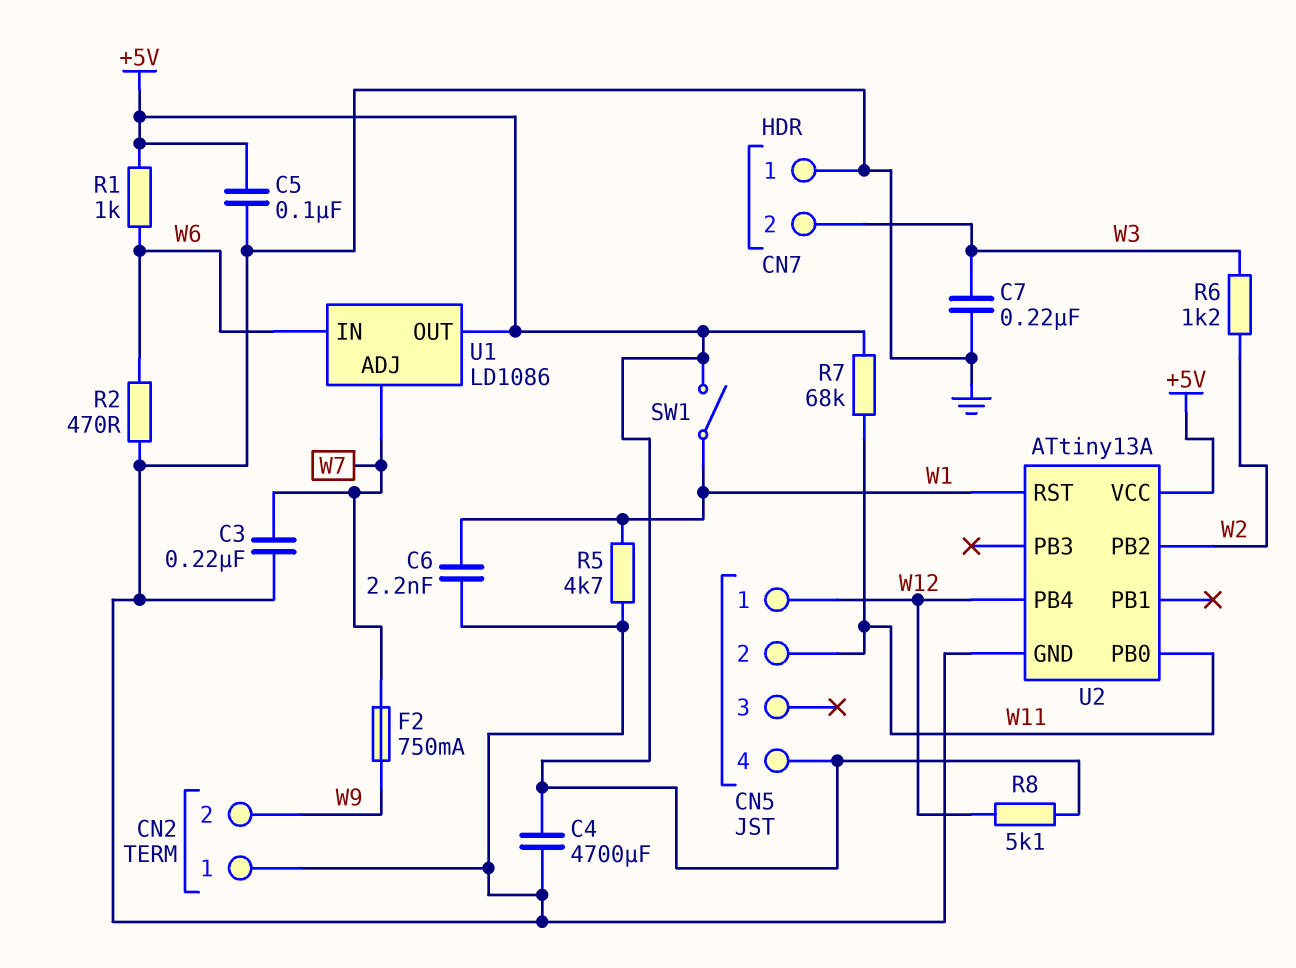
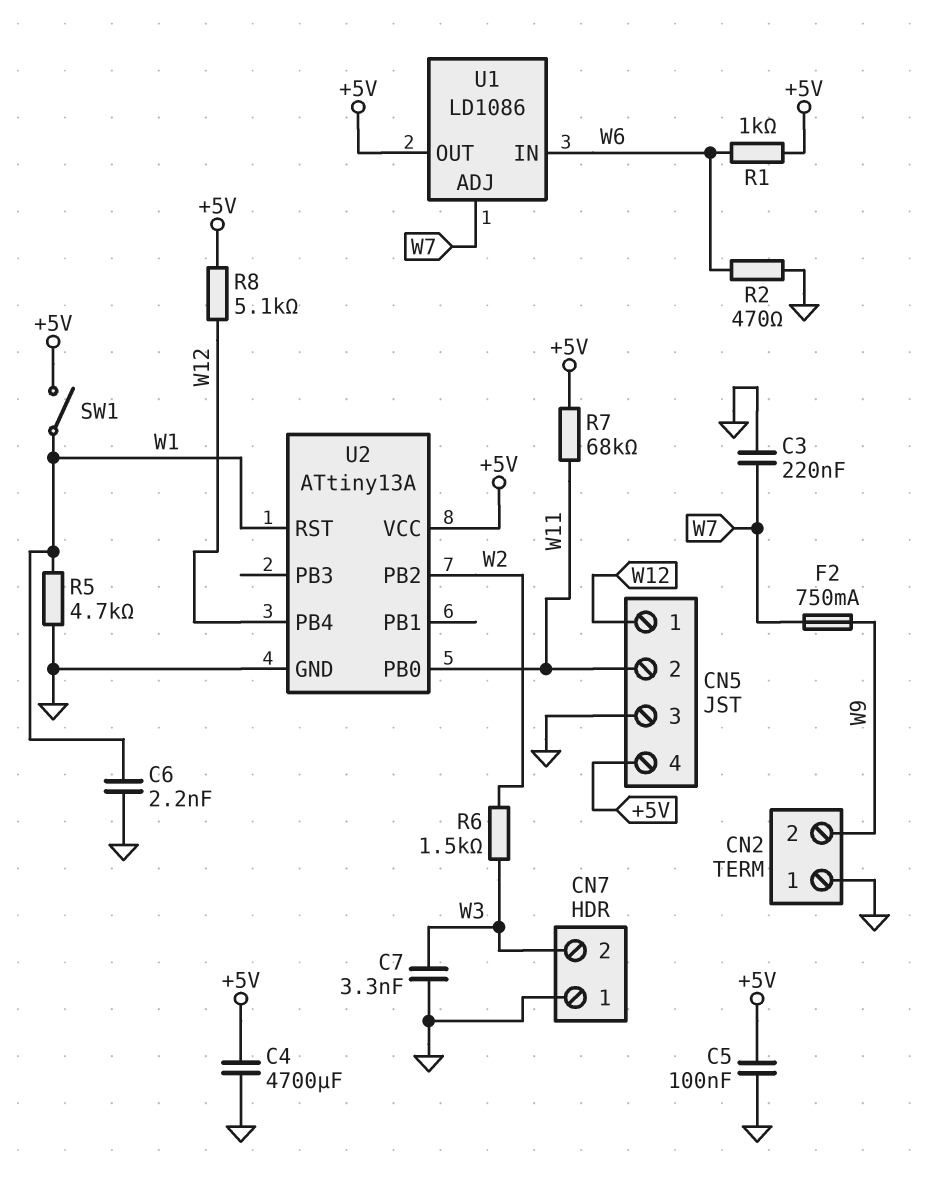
C7: 220nF (GND, W3) -> 3.3nF (GND, W3)
CN5 pin 3: none -> GND
R6: 1.2k (W2, W3) -> 1.5k (W2, W3)

